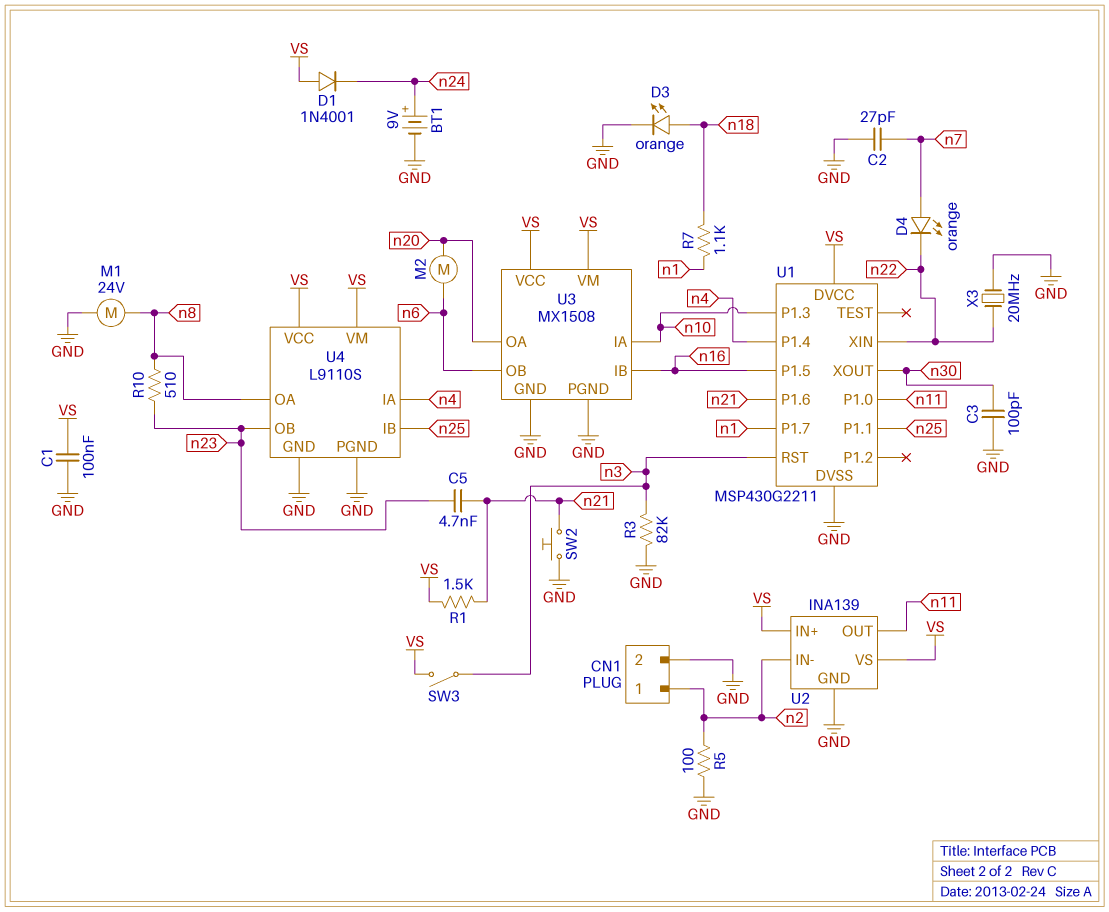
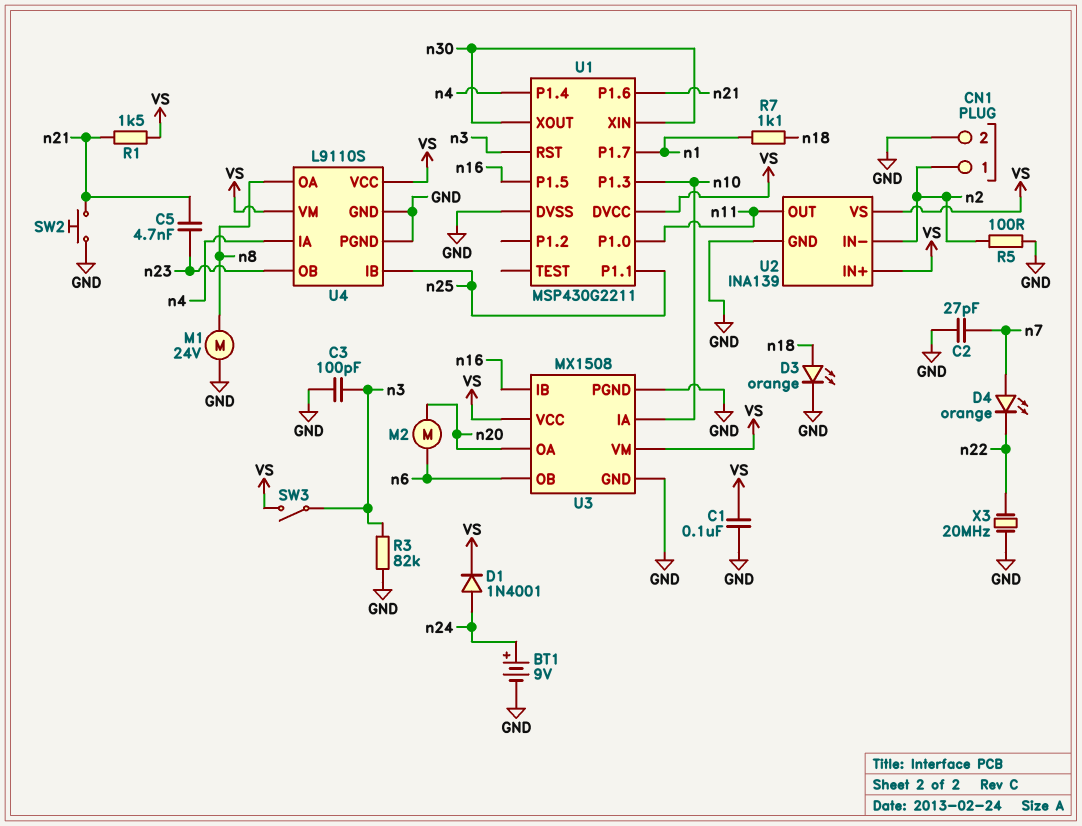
C3: 100pF (GND, n30) -> 100pF (GND, n3)
D1: diode 1N4001 (A VS, K n24) -> diode 1N4001 (A n24, K VS)
R10: 510 (n8, n23) -> none
U1 pin XIN: n22 -> n30

